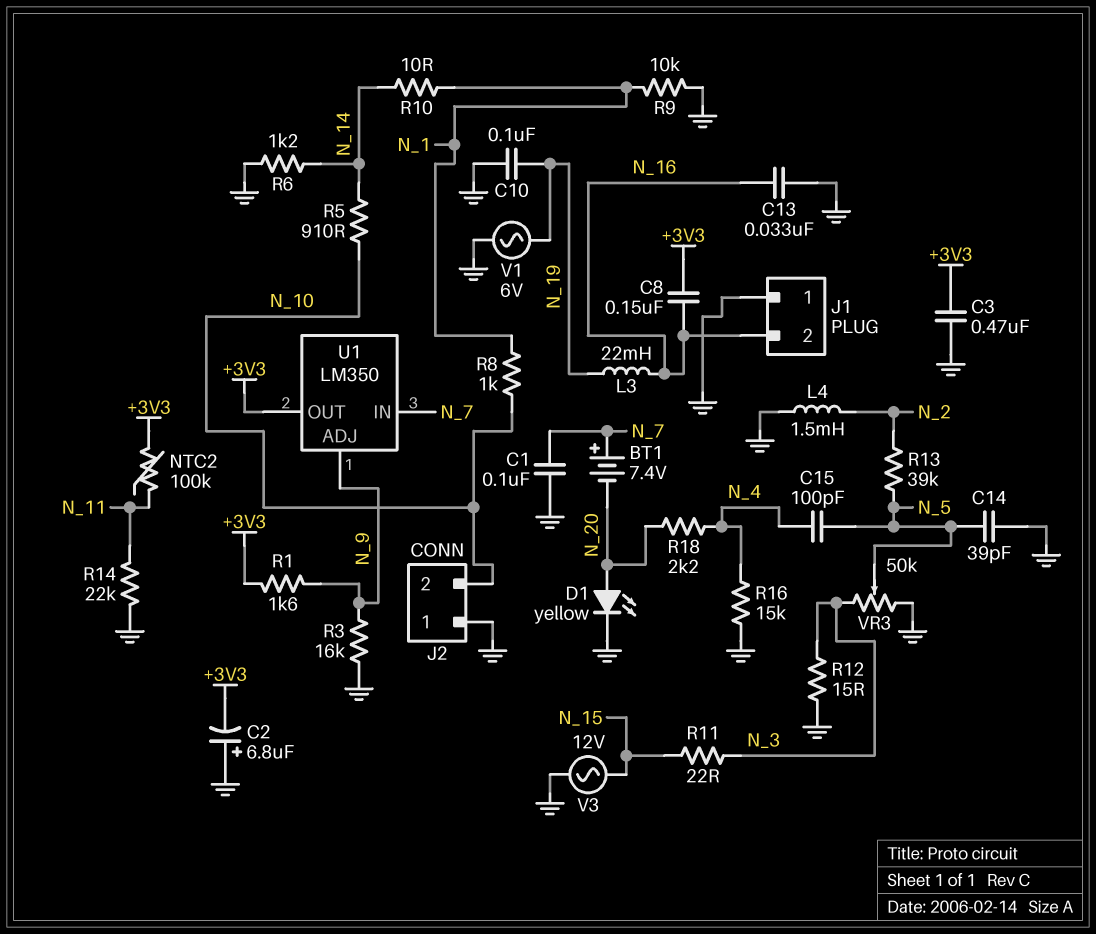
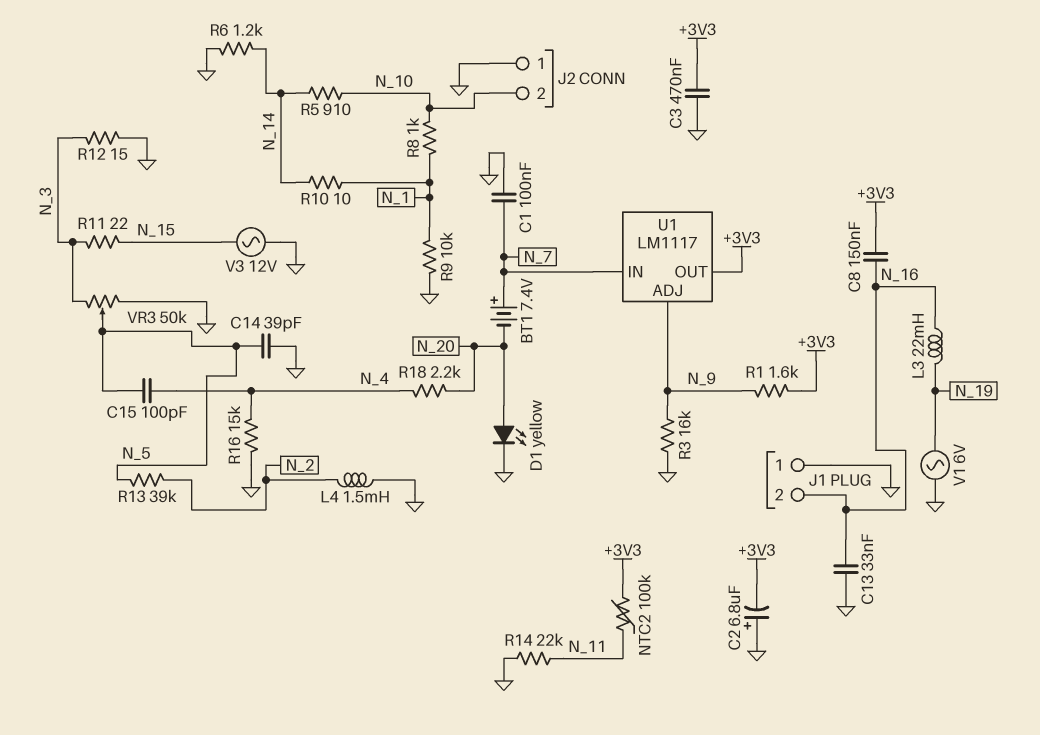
C10: 100nF (GND, N_19) -> none
U1: LM350 -> LM1117

